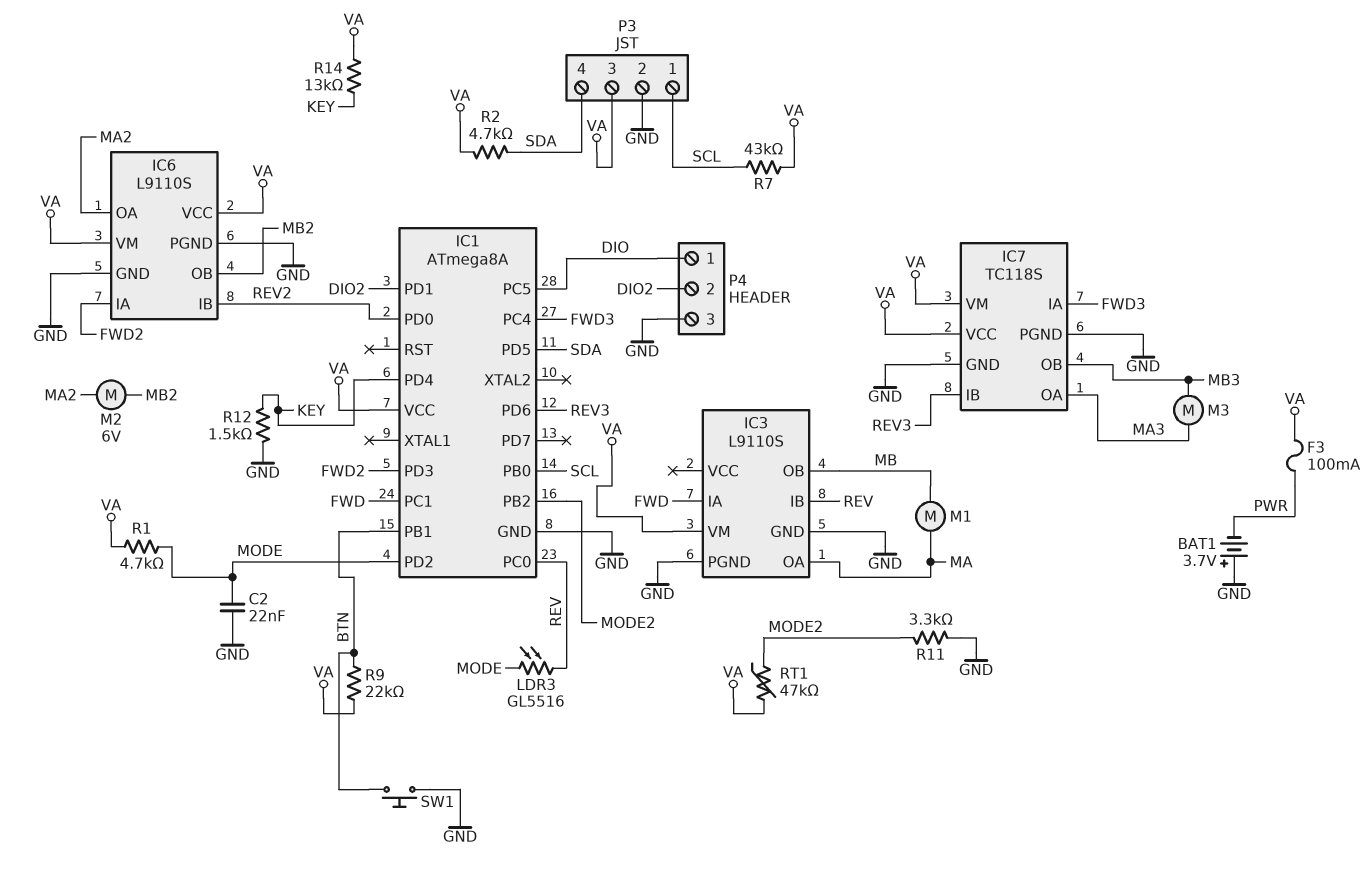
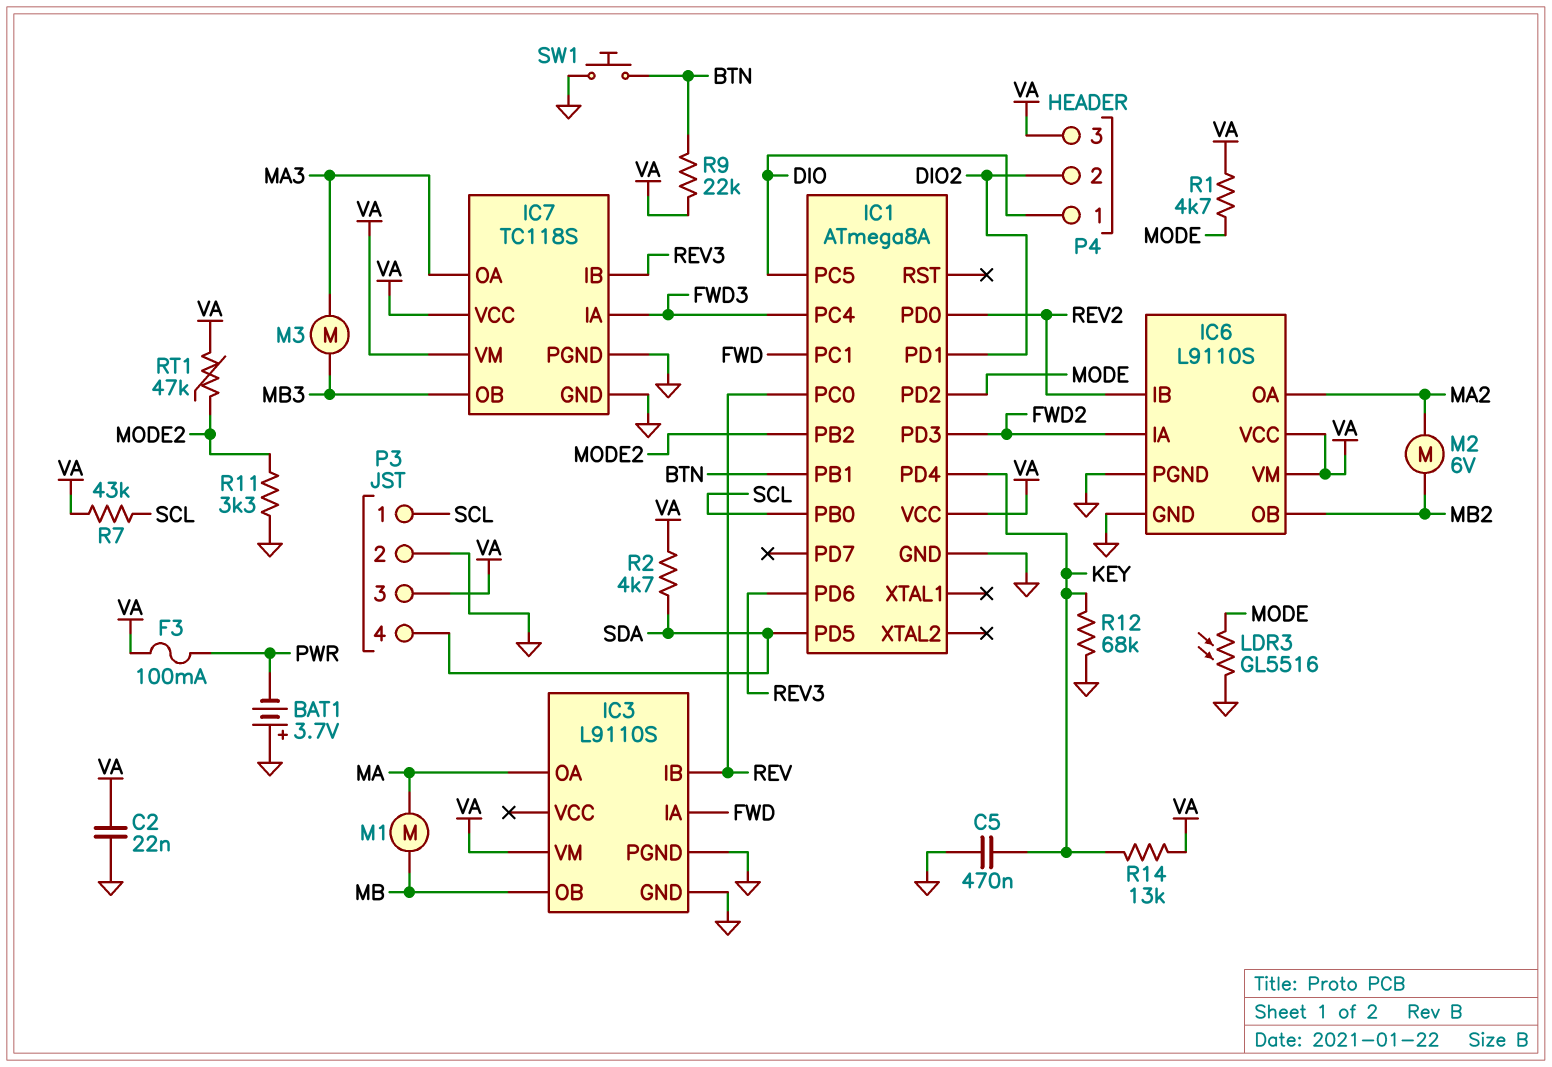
C2: 22nF (GND, MODE) -> 22nF (GND, VA)
C5: none -> 470nF (GND, KEY)
LDR3: GL5516 (MODE, REV) -> GL5516 (GND, MODE)
P4 pin 3: GND -> VA
R12: 1.5k (GND, KEY) -> 68k (GND, KEY)

